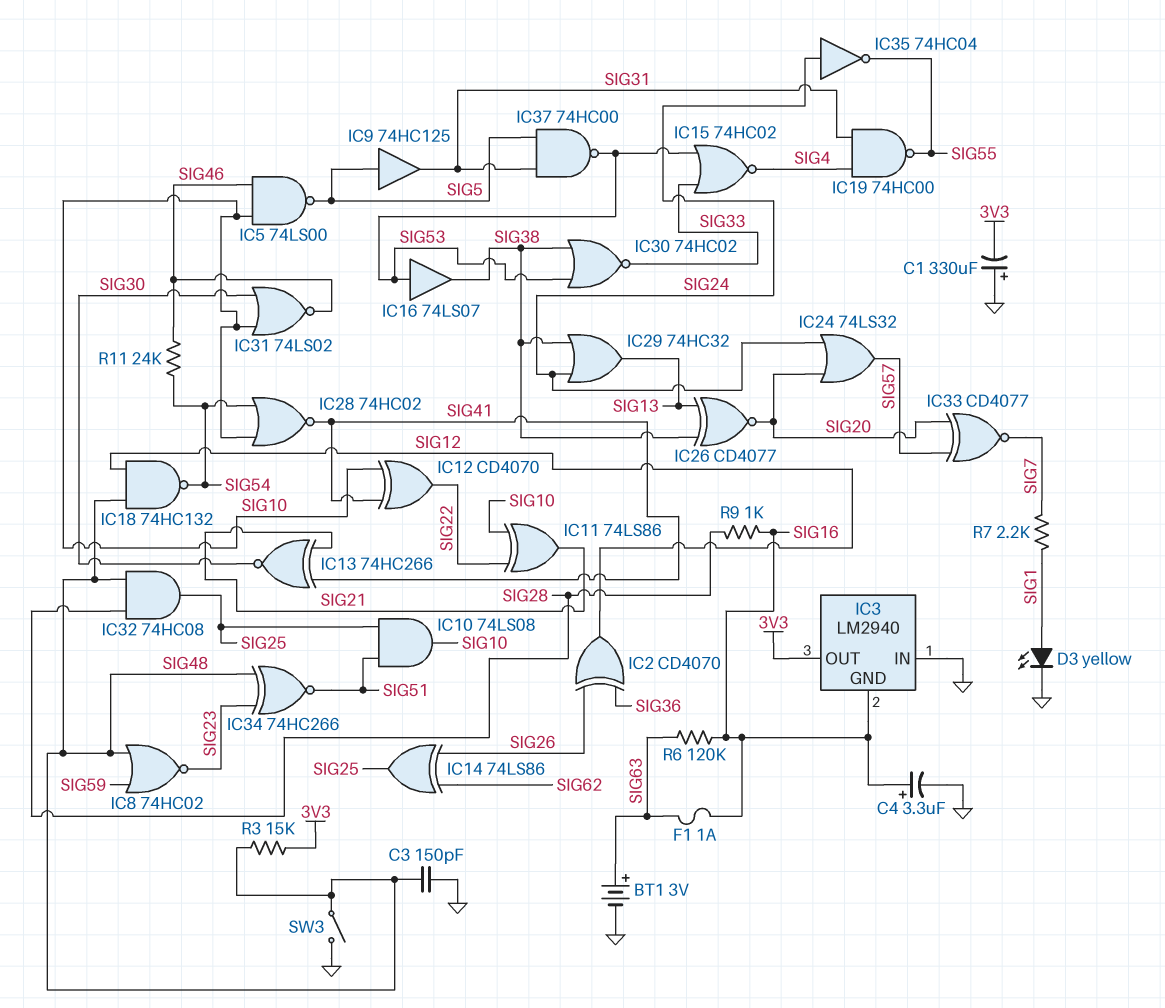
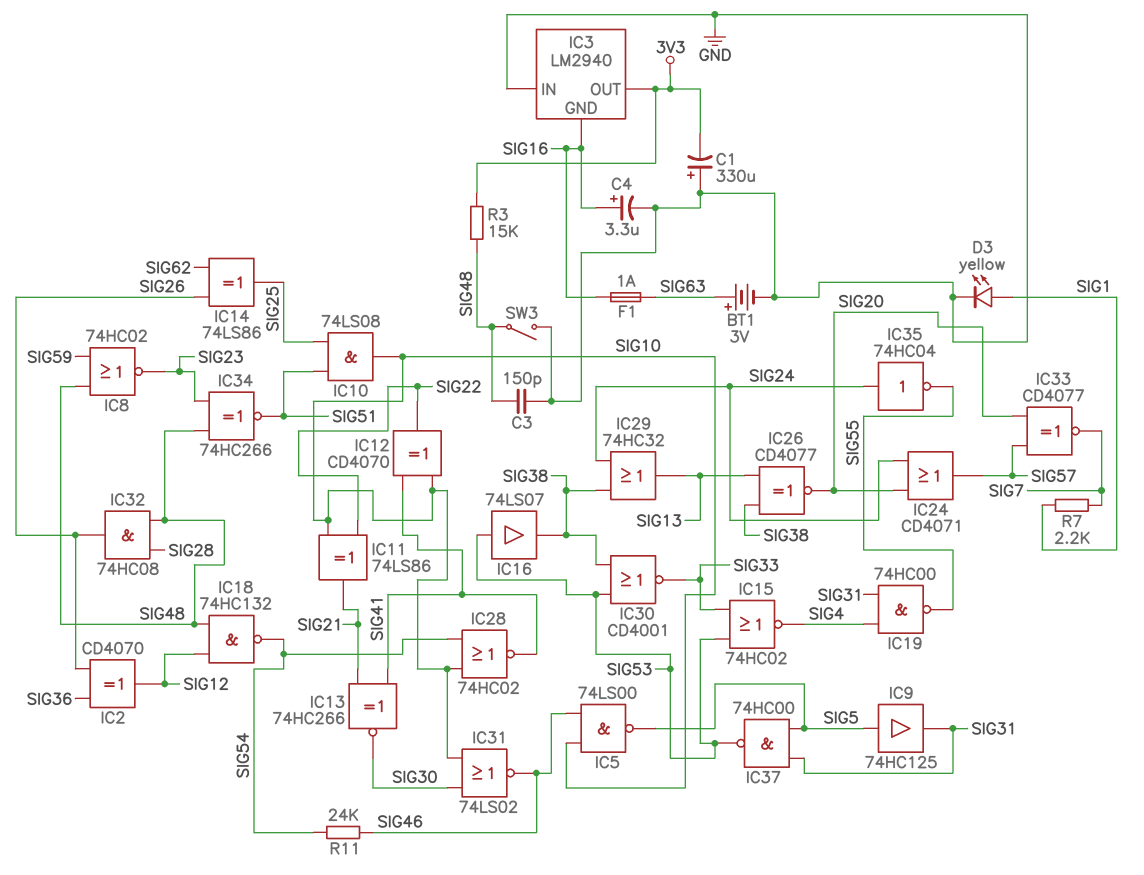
IC24: OR 74LS32 (in SIG20, in SIG24, out SIG57) -> OR CD4071 (in SIG20, in SIG24, out SIG57)
IC30: NOR 74HC02 (in SIG38, in SIG53, out SIG33) -> NOR CD4001 (in SIG38, in SIG53, out SIG33)
IC32: AND 74HC08 (in SIG28, in SIG48, out SIG25) -> AND 74HC08 (in SIG28, in SIG48, out SIG26)
R6: 120k (SIG16, SIG63) -> none
R9: 1k (SIG16, SIG28) -> none

